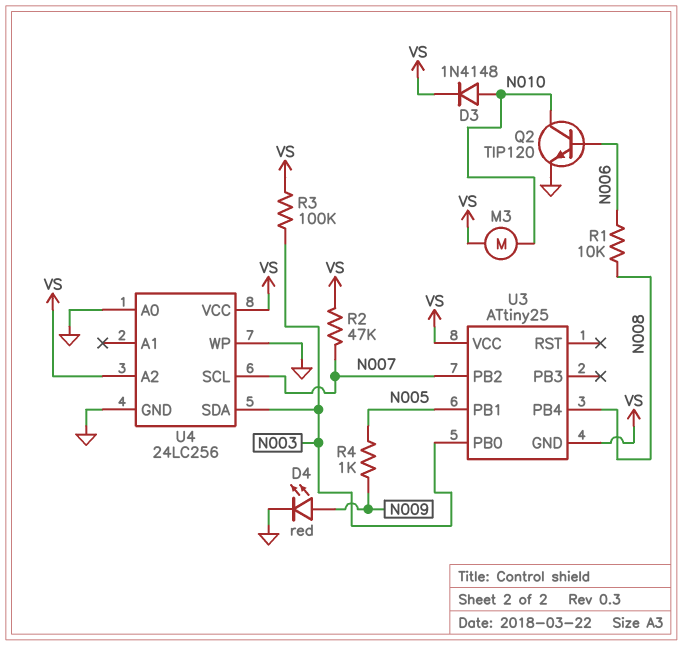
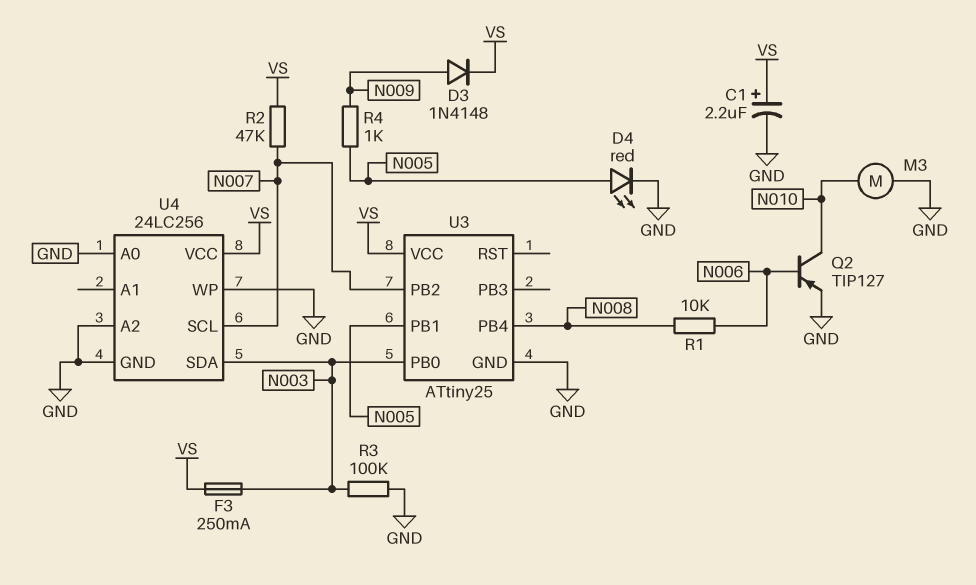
C1: none -> 2.2uF (plus VS, minus GND)
D3: diode 1N4148 (A N010, K VS) -> diode 1N4148 (A N009, K VS)
D4: LED red (A N009, K GND) -> LED red (A N005, K GND)
F3: none -> 250mA (N003, VS)
M3: motor (N010, VS) -> motor (GND, N010)
Q2: NPN TIP120 (B N006, C N010, E GND) -> PNP TIP127 (B N006, C N010, E GND)
R3: 100k (N003, VS) -> 100k (GND, N003)
U3 pin GND: VS -> GND
U4 pin A2: VS -> GND

